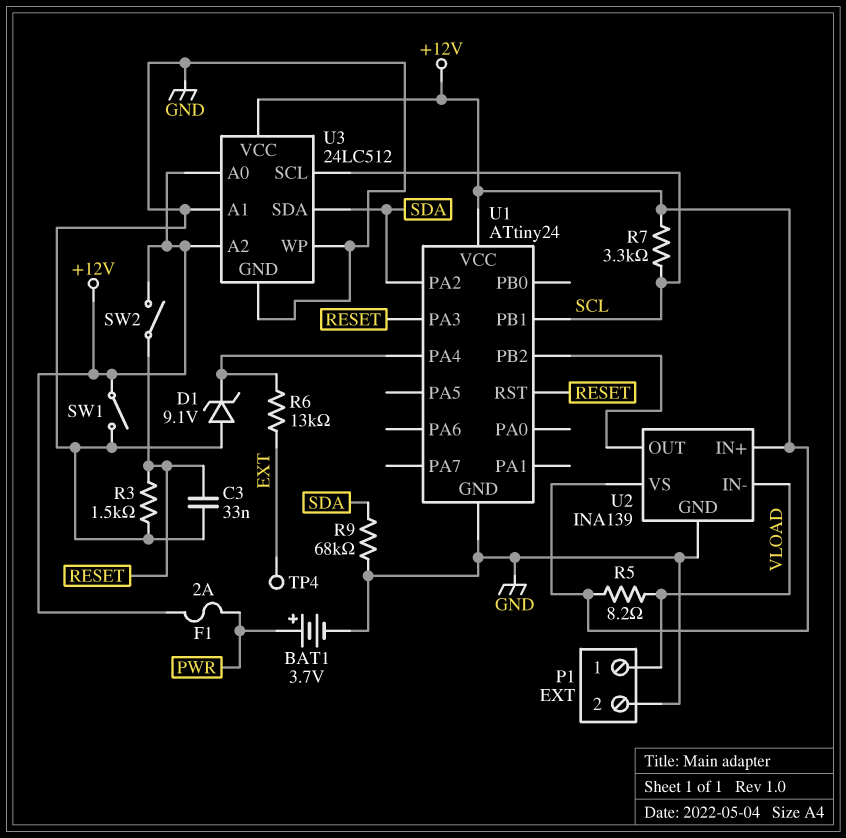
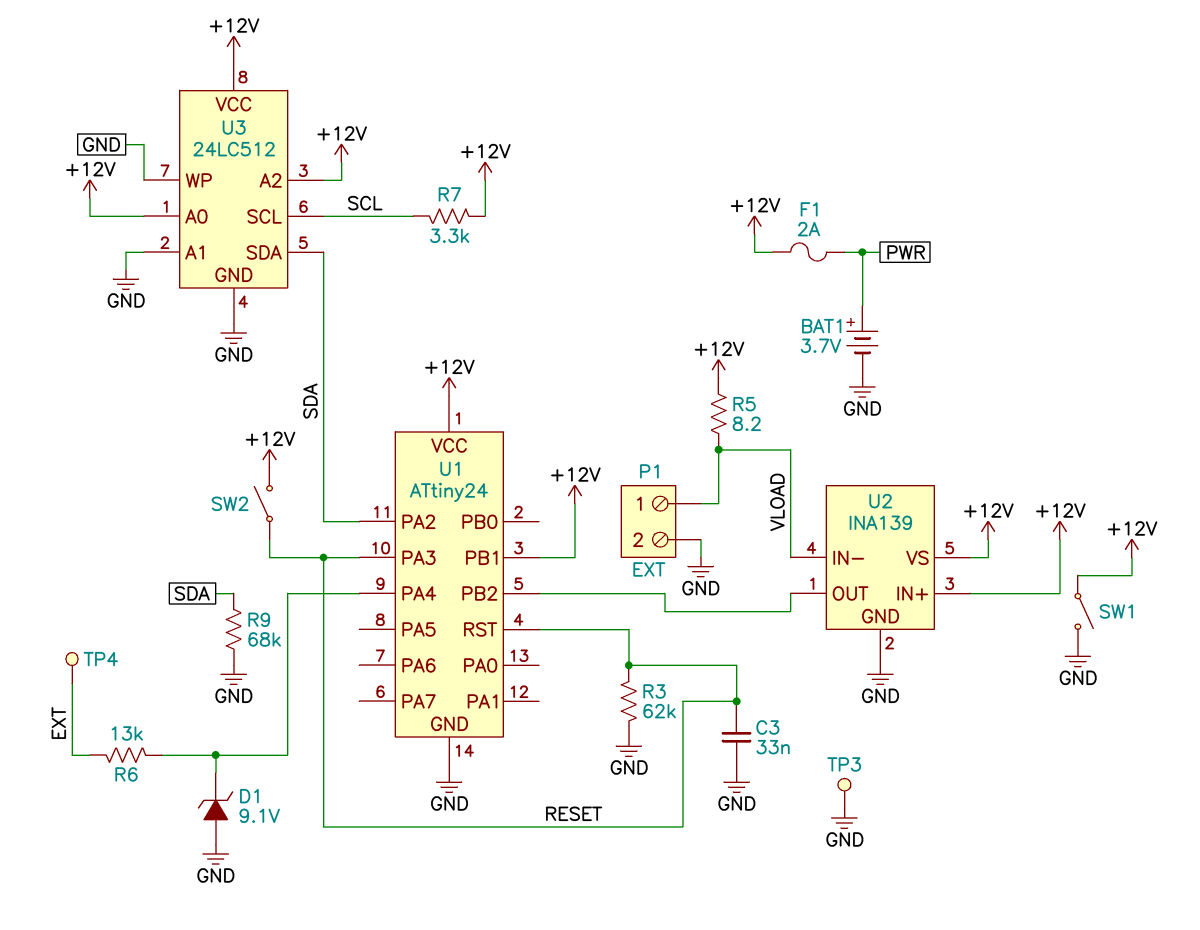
R3: 1.5k (GND, RESET) -> 62k (GND, RESET)
TP3: none -> test point (GND)
U1 pin PB1: SCL -> +12V

